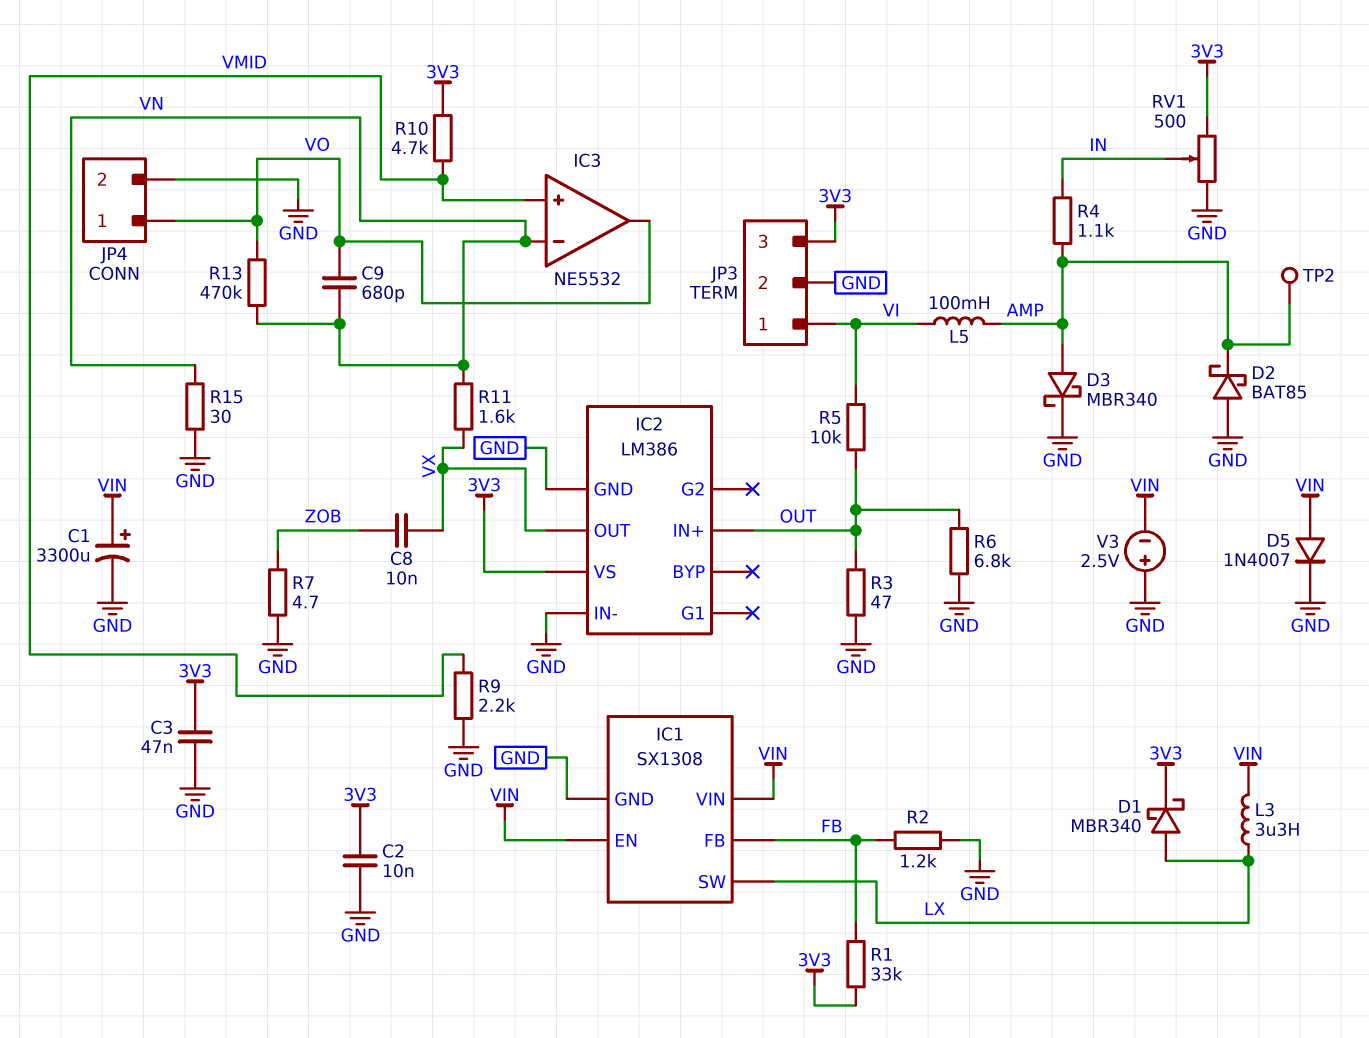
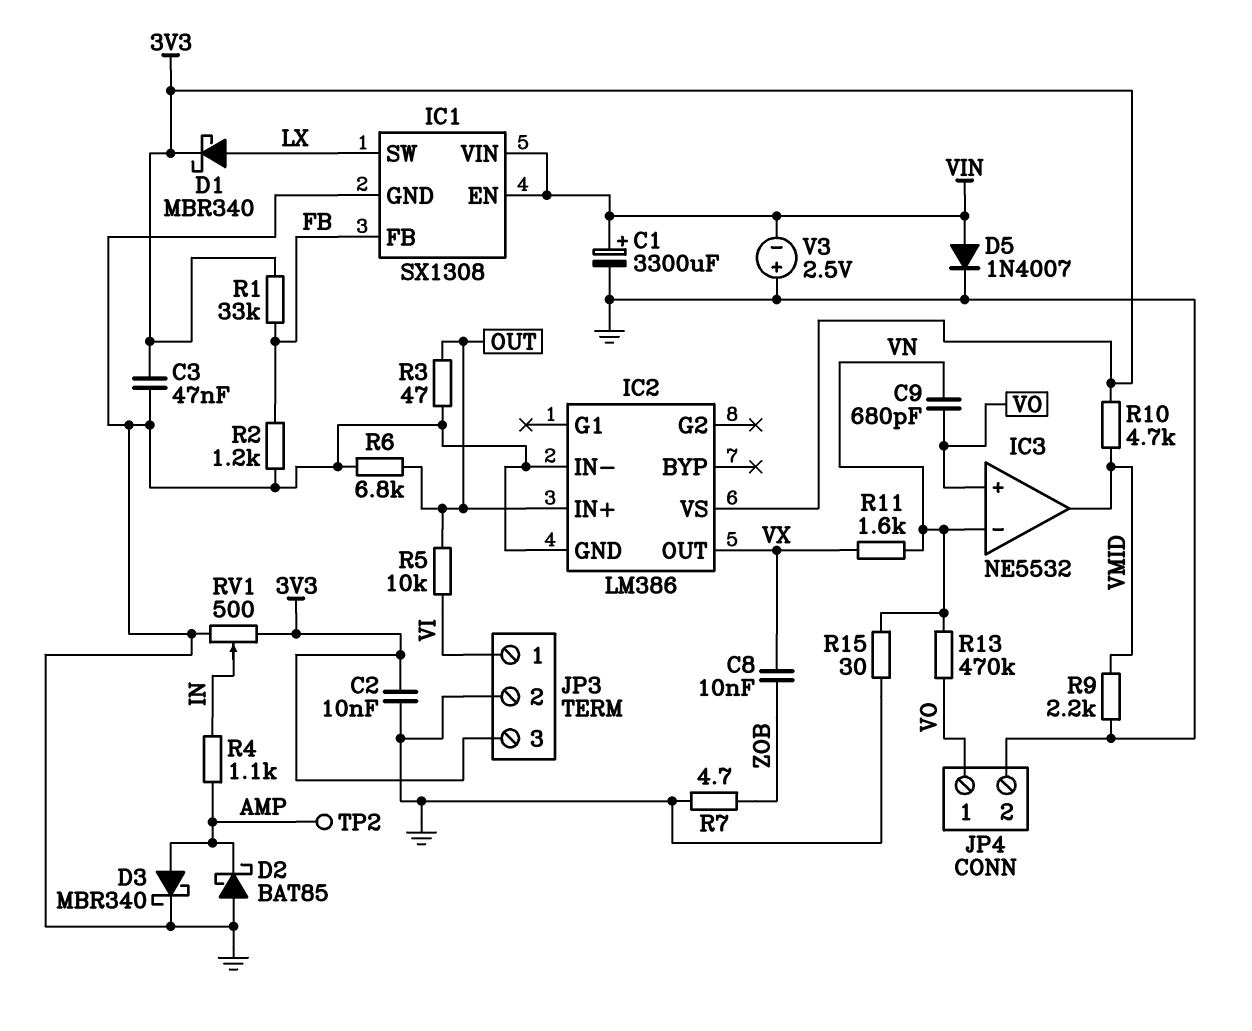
IC3 pin in+: VMID -> VO
IC3 pin out: VO -> VMID
L3: 3.3uH (LX, VIN) -> none
L5: 100mH (AMP, VI) -> none

